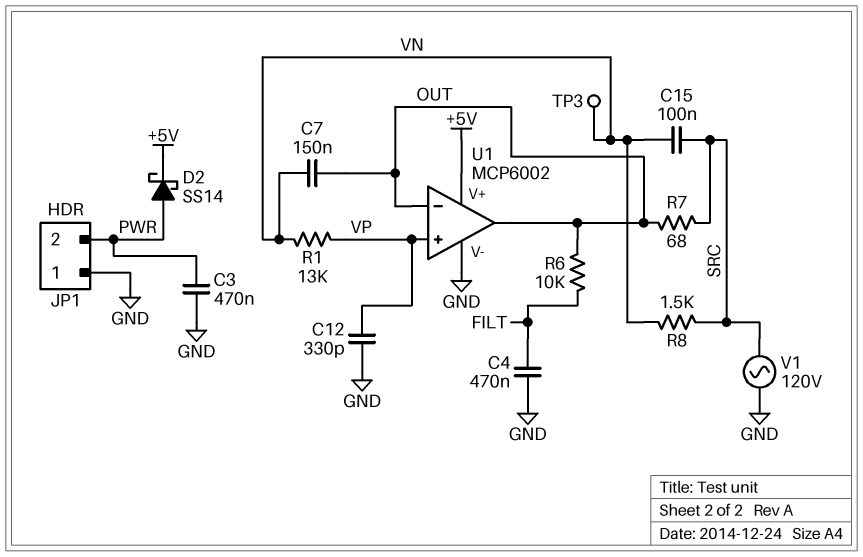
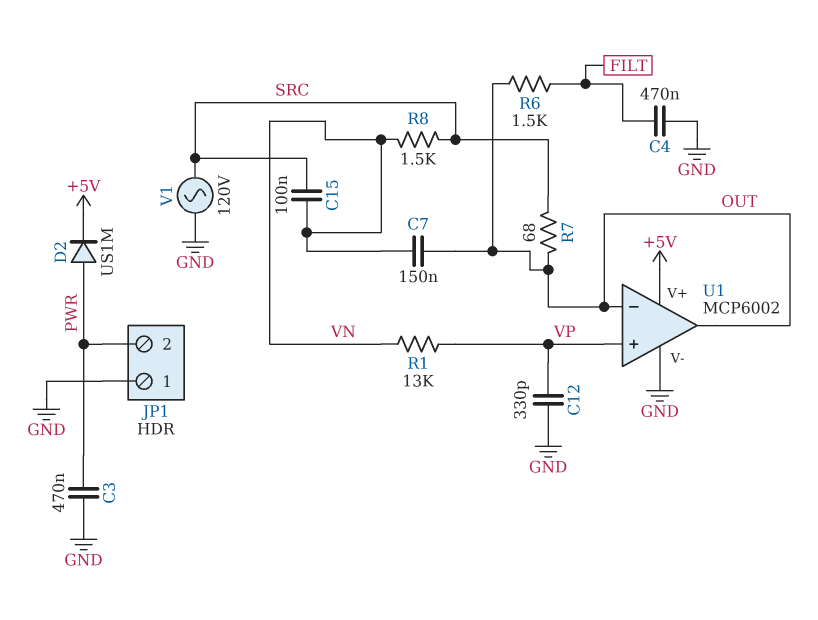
D2: schottky SS14 (A PWR, K +5V) -> diode US1M (A PWR, K +5V)
R6: 10k (FILT, OUT) -> 1.5k (FILT, OUT)
TP3: test point (VN) -> none

